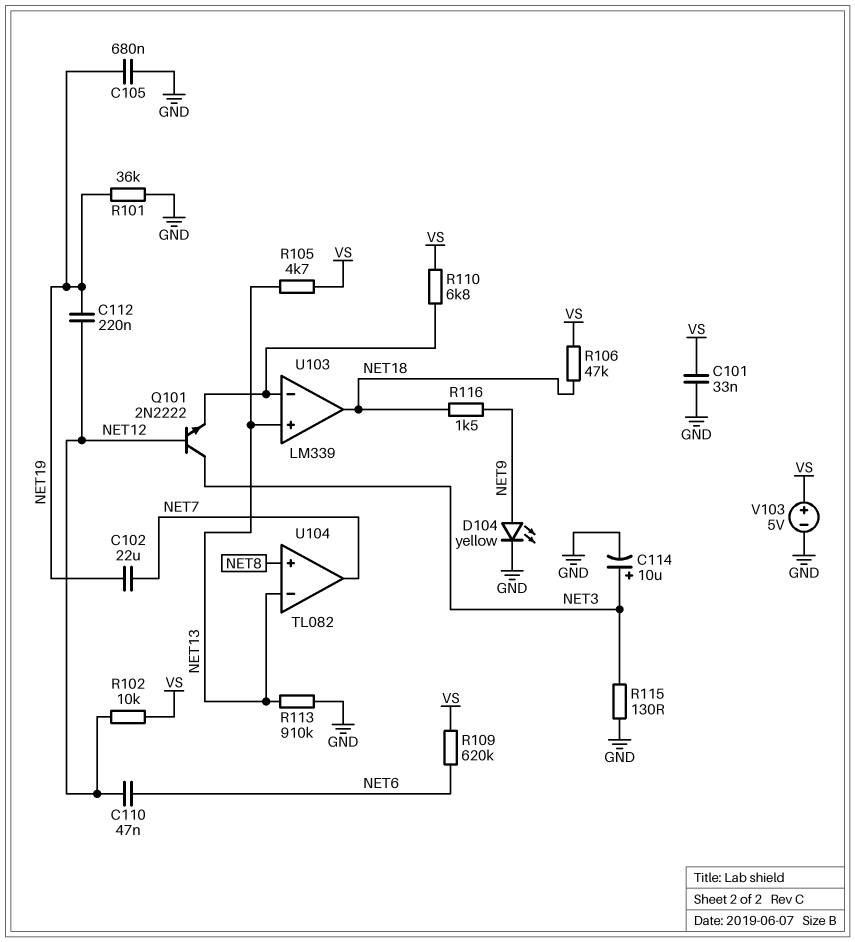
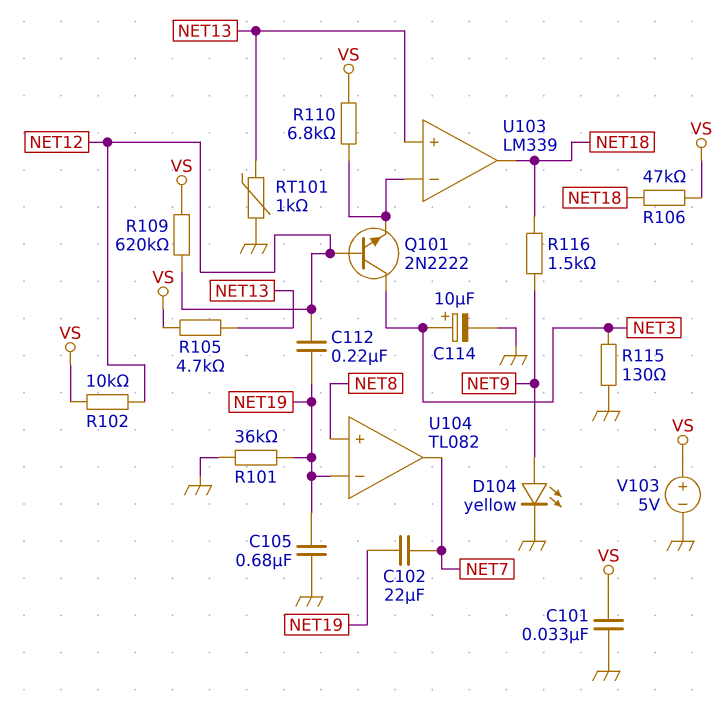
C110: 47nF (NET6, NET12) -> none
R109: 620k (NET6, VS) -> 620k (NET12, VS)
R113: 910k (GND, NET13) -> none
RT101: none -> 1k (GND, NET13)
U104 pin in-: NET13 -> NET19

